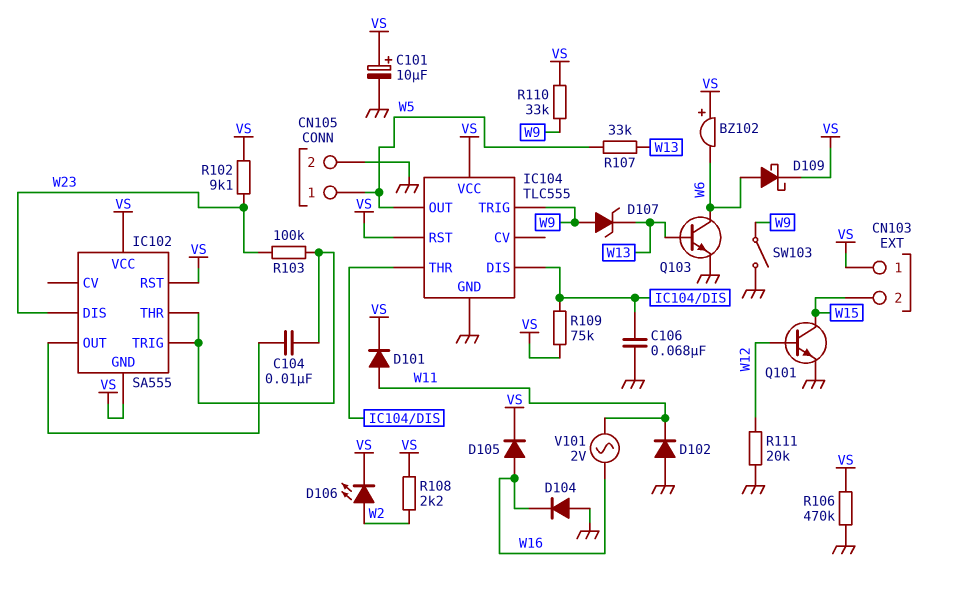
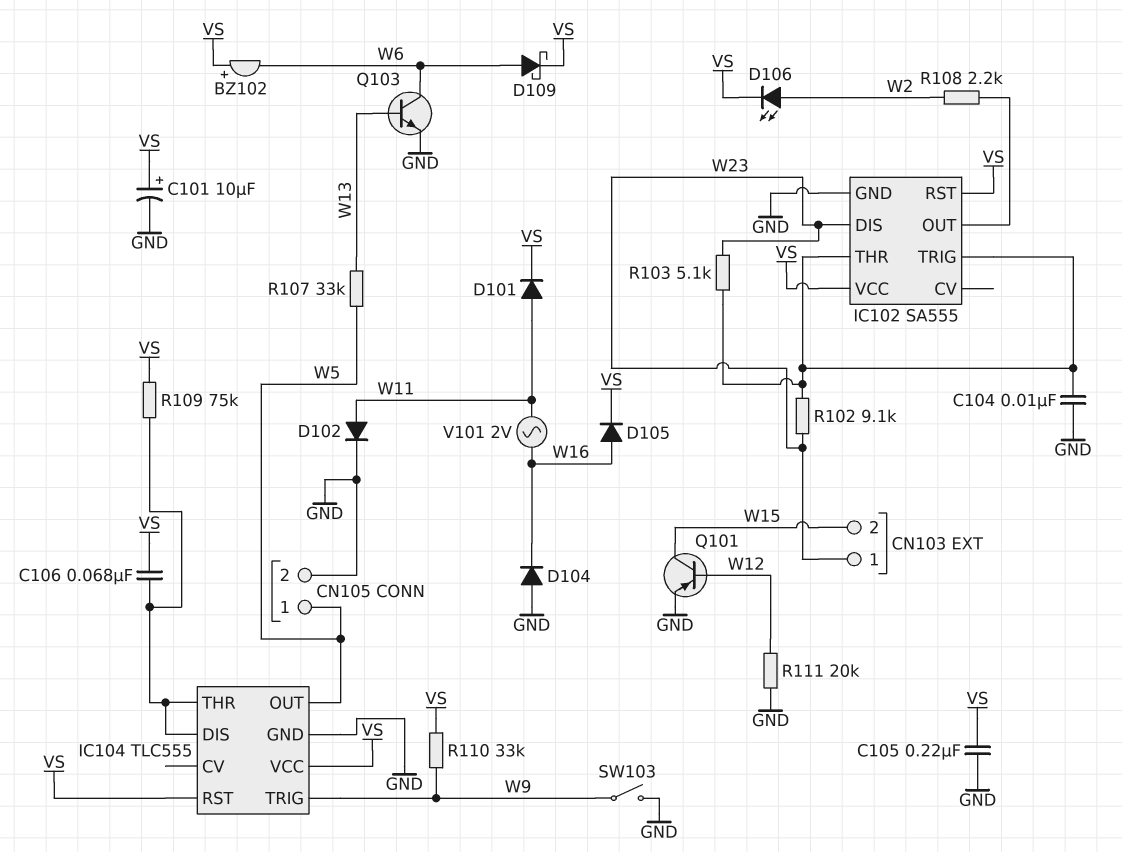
C104: 10nF (IC102/OUT, IC102/THR) -> 10nF (GND, IC102/THR)
C105: none -> 220nF (GND, VS)
C106: 68nF (GND, IC104/DIS) -> 68nF (IC104/DIS, VS)
CN103 pin 1: VS -> W23
D102: diode (A GND, K W11) -> diode (A W11, K GND)
D107: zener (A W9, K W13) -> none
IC102 pin GND: VS -> GND
Q101: NPN (B W12, C W15, E GND) -> PNP (B W12, C W15, E GND)
R102: 9.1k (VS, W23) -> 9.1k (IC102/THR, W23)
R103: 100k (IC102/THR, W23) -> 5.1k (IC102/THR, W23)
R106: 470k (GND, VS) -> none
R108: 2.2k (VS, W2) -> 2.2k (IC102/OUT, W2)

